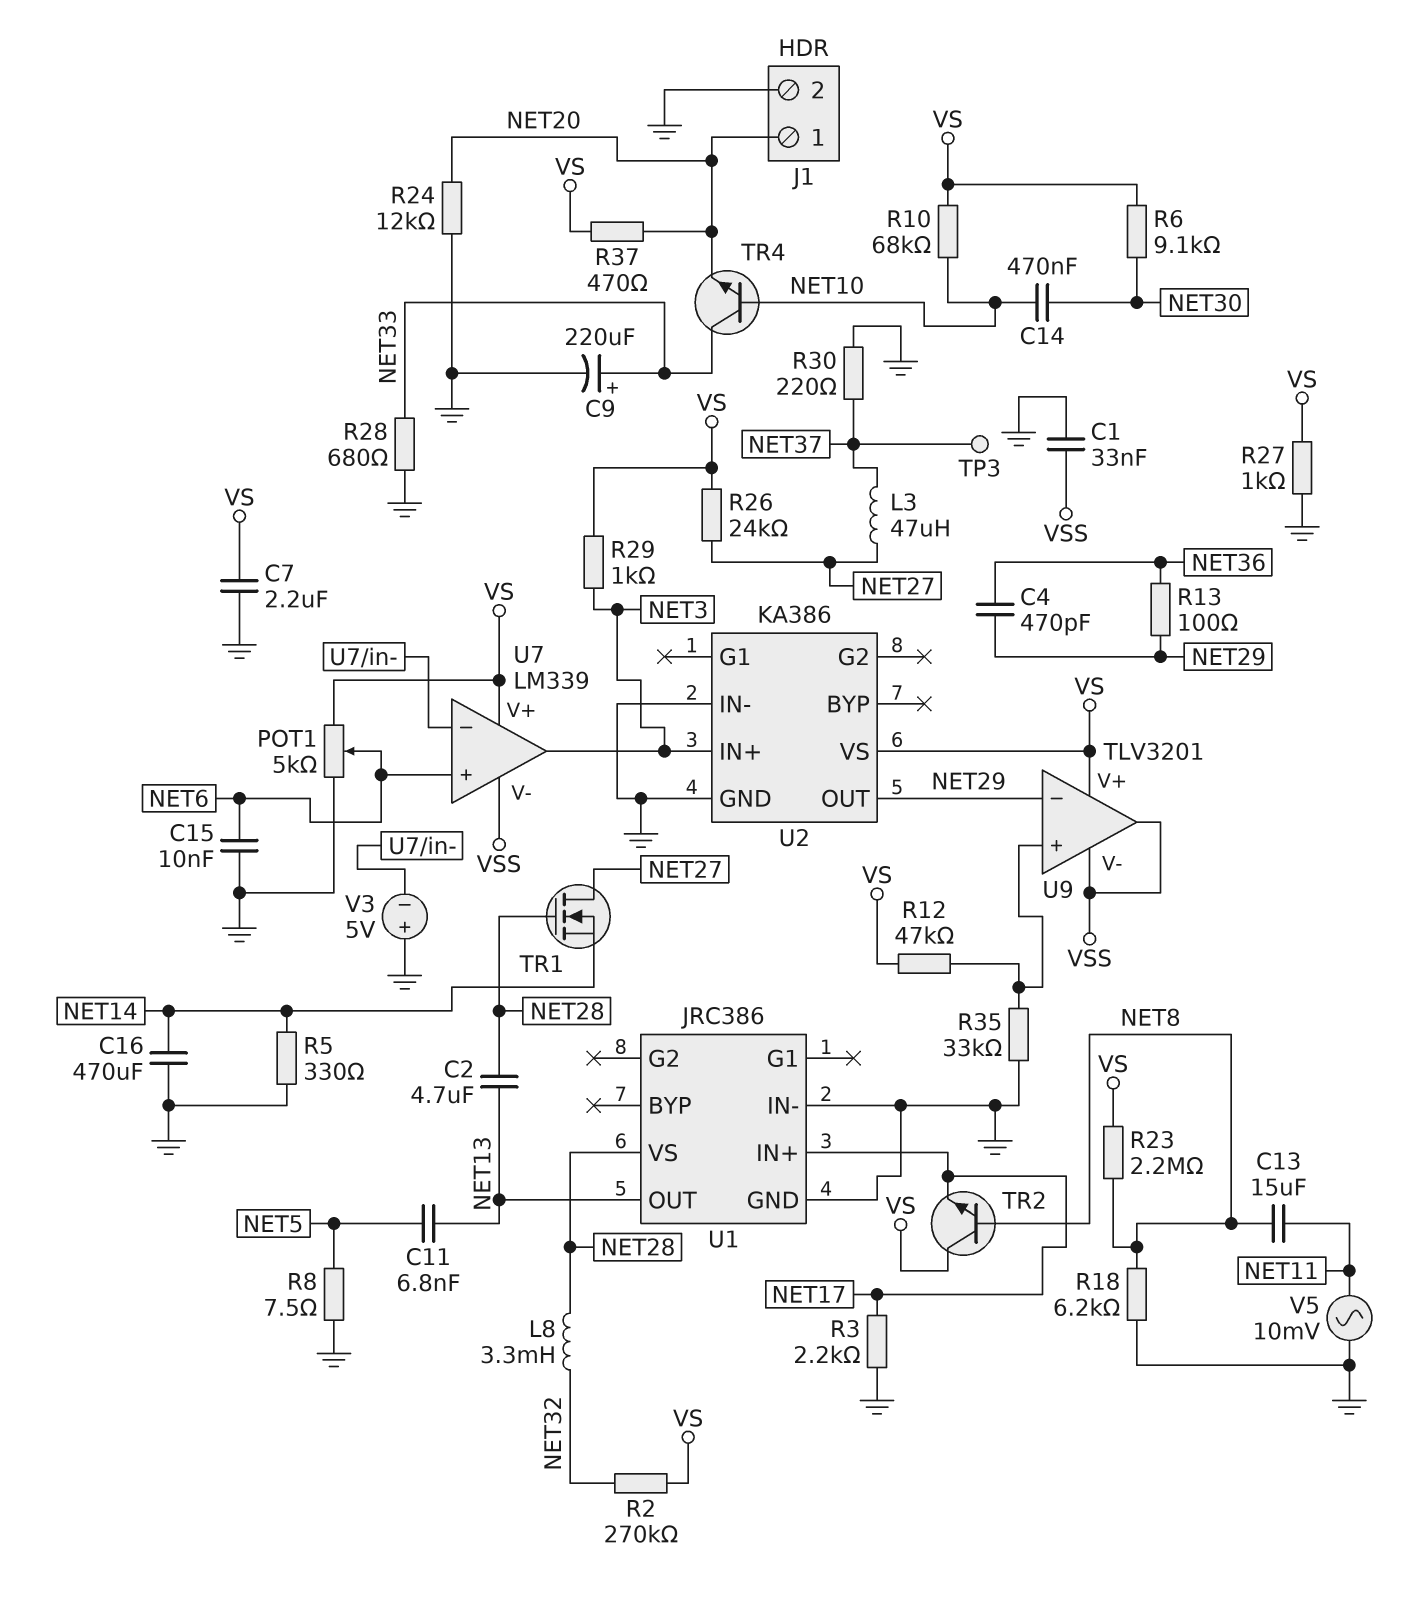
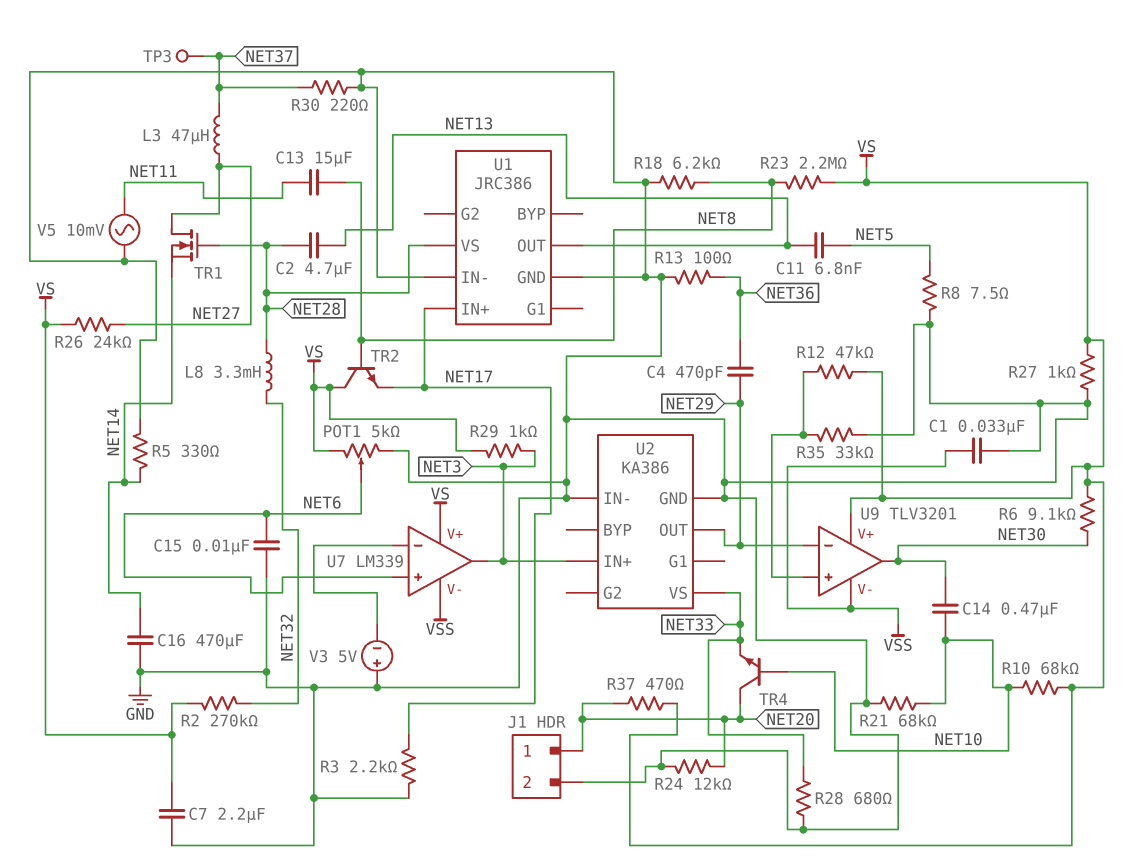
C9: 220uF (plus NET33, minus GND) -> none
R13: 100 (NET29, NET36) -> 100 (GND, NET36)
R21: none -> 68k (GND, NET10)
TR4: NPN (B NET10, C NET33, E NET20) -> NPN (B NET10, C NET20, E NET33)
U2 pin VS: VS -> NET33
U9 pin out: VSS -> NET30

